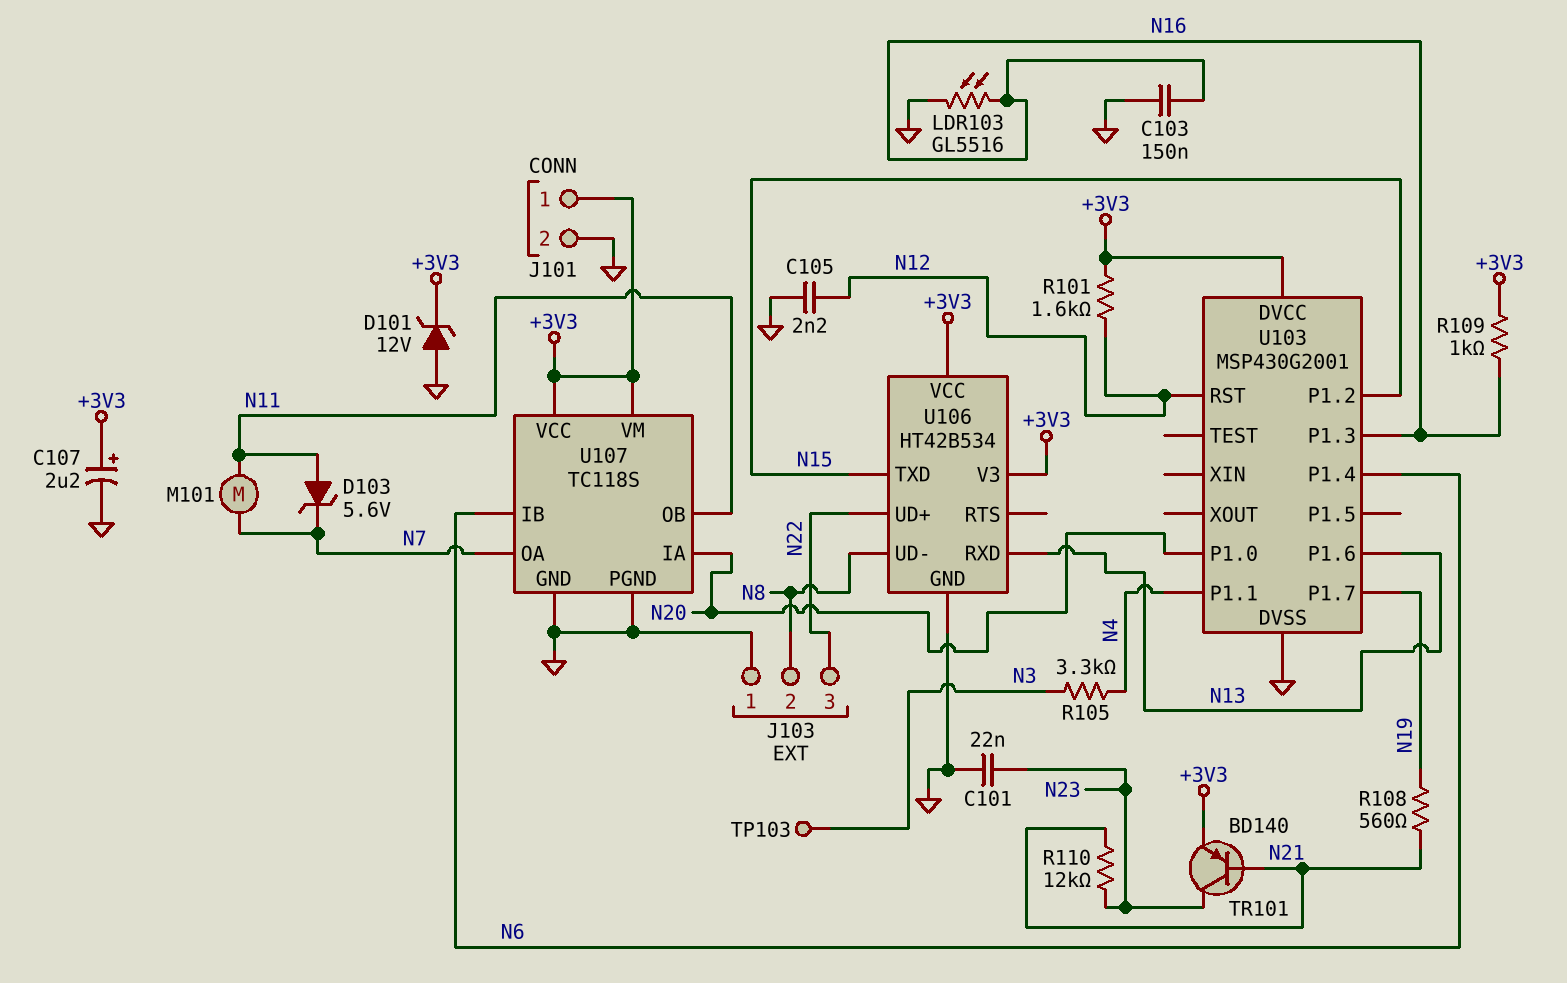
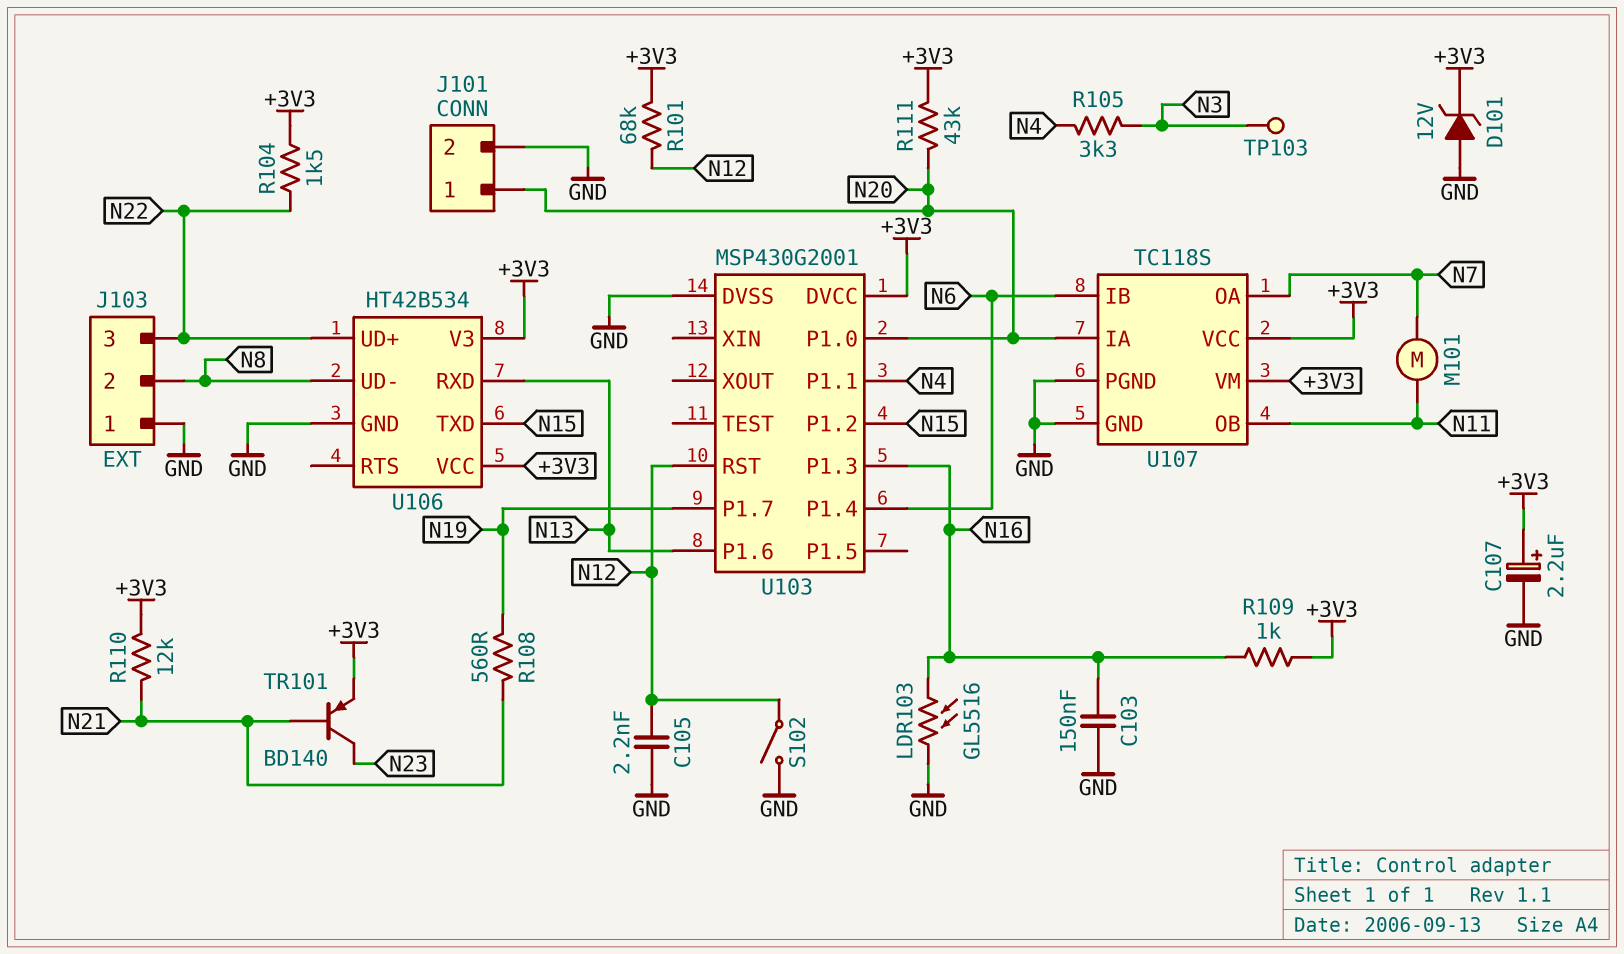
C101: 22nF (GND, N23) -> none
D103: zener 5.6V (A N11, K N7) -> none
J101 pin 1: +3V3 -> N20
R101: 1.6k (+3V3, N12) -> 68k (+3V3, N12)
R104: none -> 1.5k (+3V3, N22)
R110: 12k (N21, N23) -> 12k (+3V3, N21)
R111: none -> 43k (+3V3, N20)
S102: none -> switch (GND, N12)

